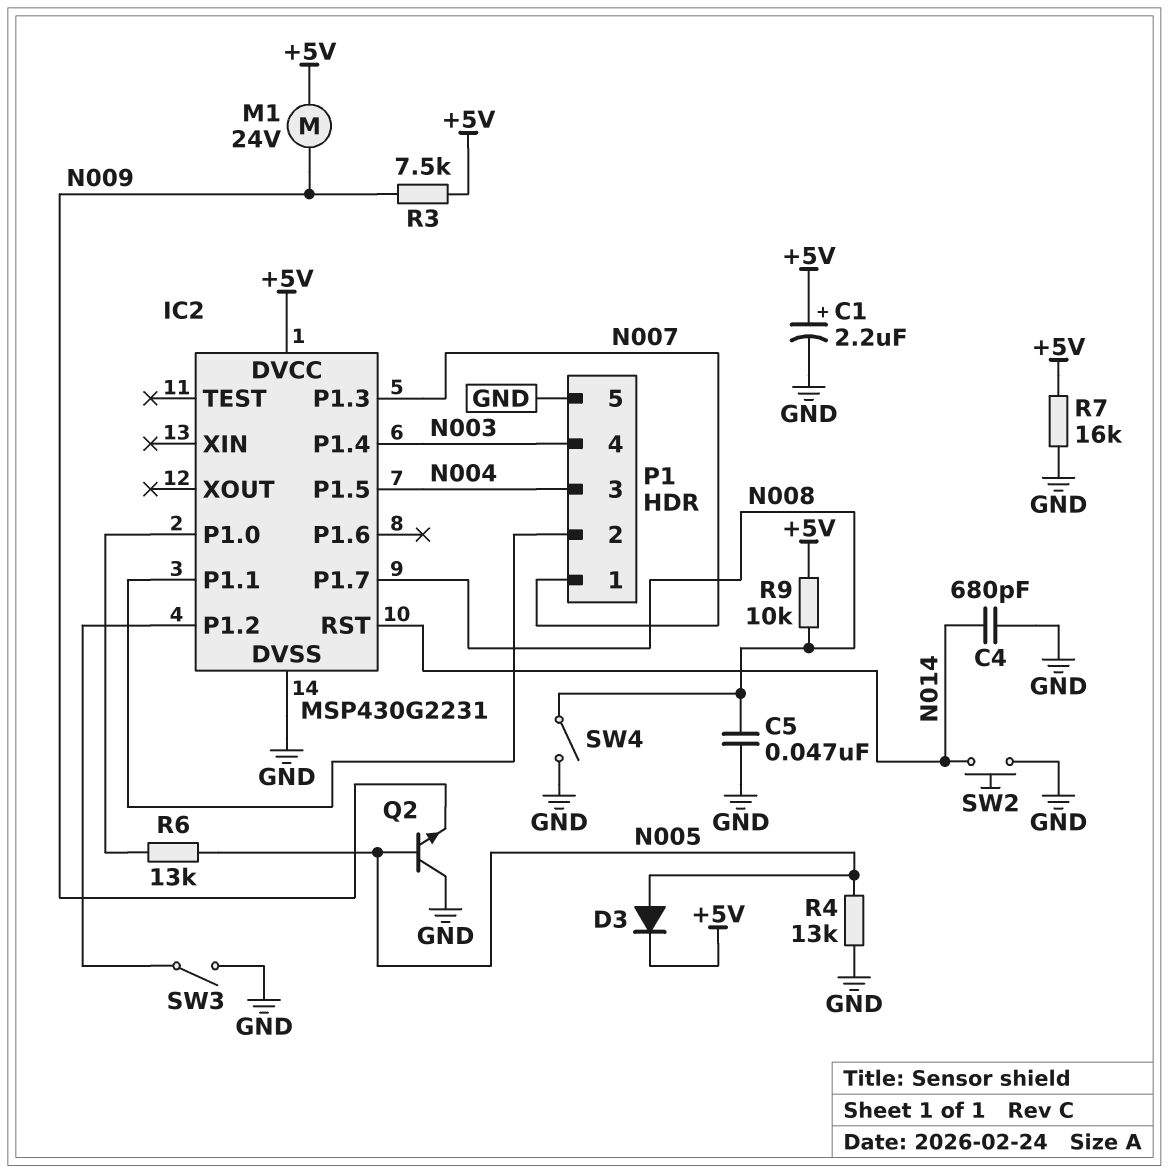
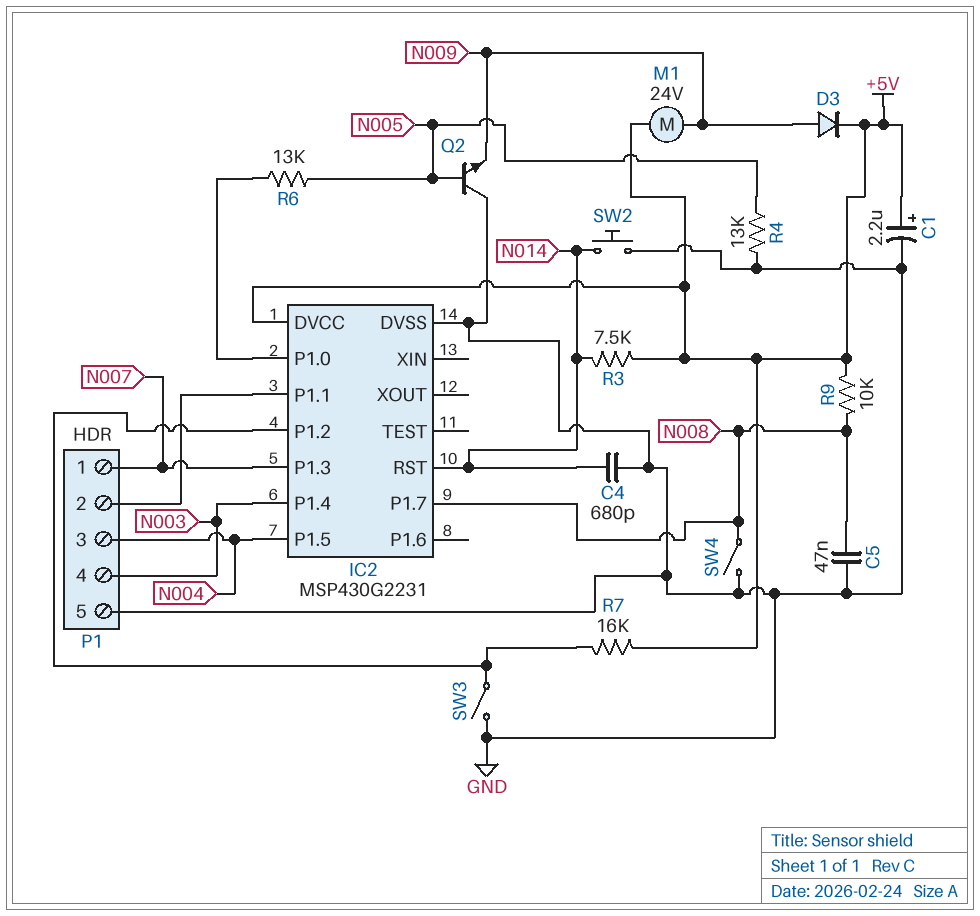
D3: diode (A N005, K +5V) -> diode (A N009, K +5V)
R3: 7.5k (+5V, N009) -> 7.5k (+5V, N014)
R7: 16k (+5V, GND) -> 16k (+5V, IC2/P1.2)

